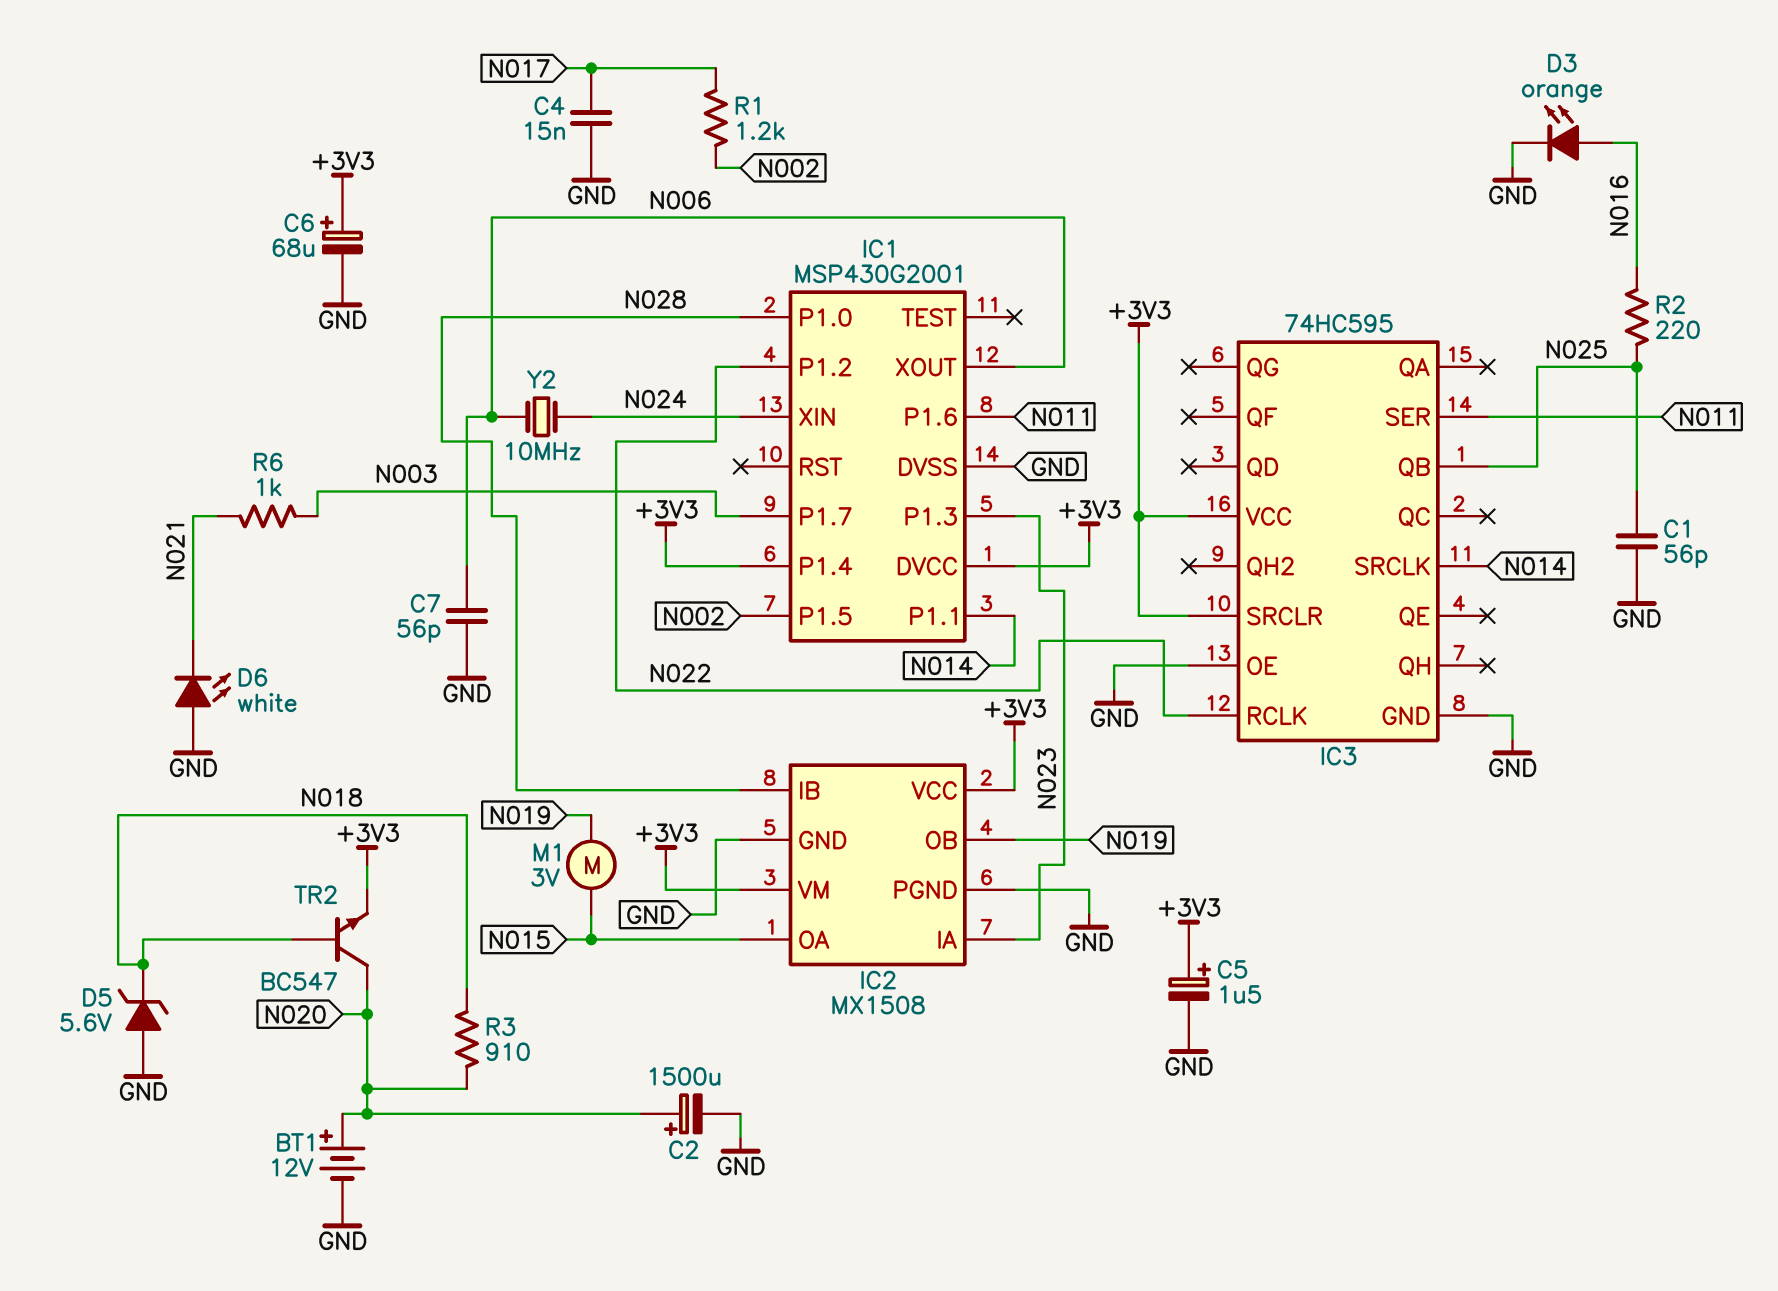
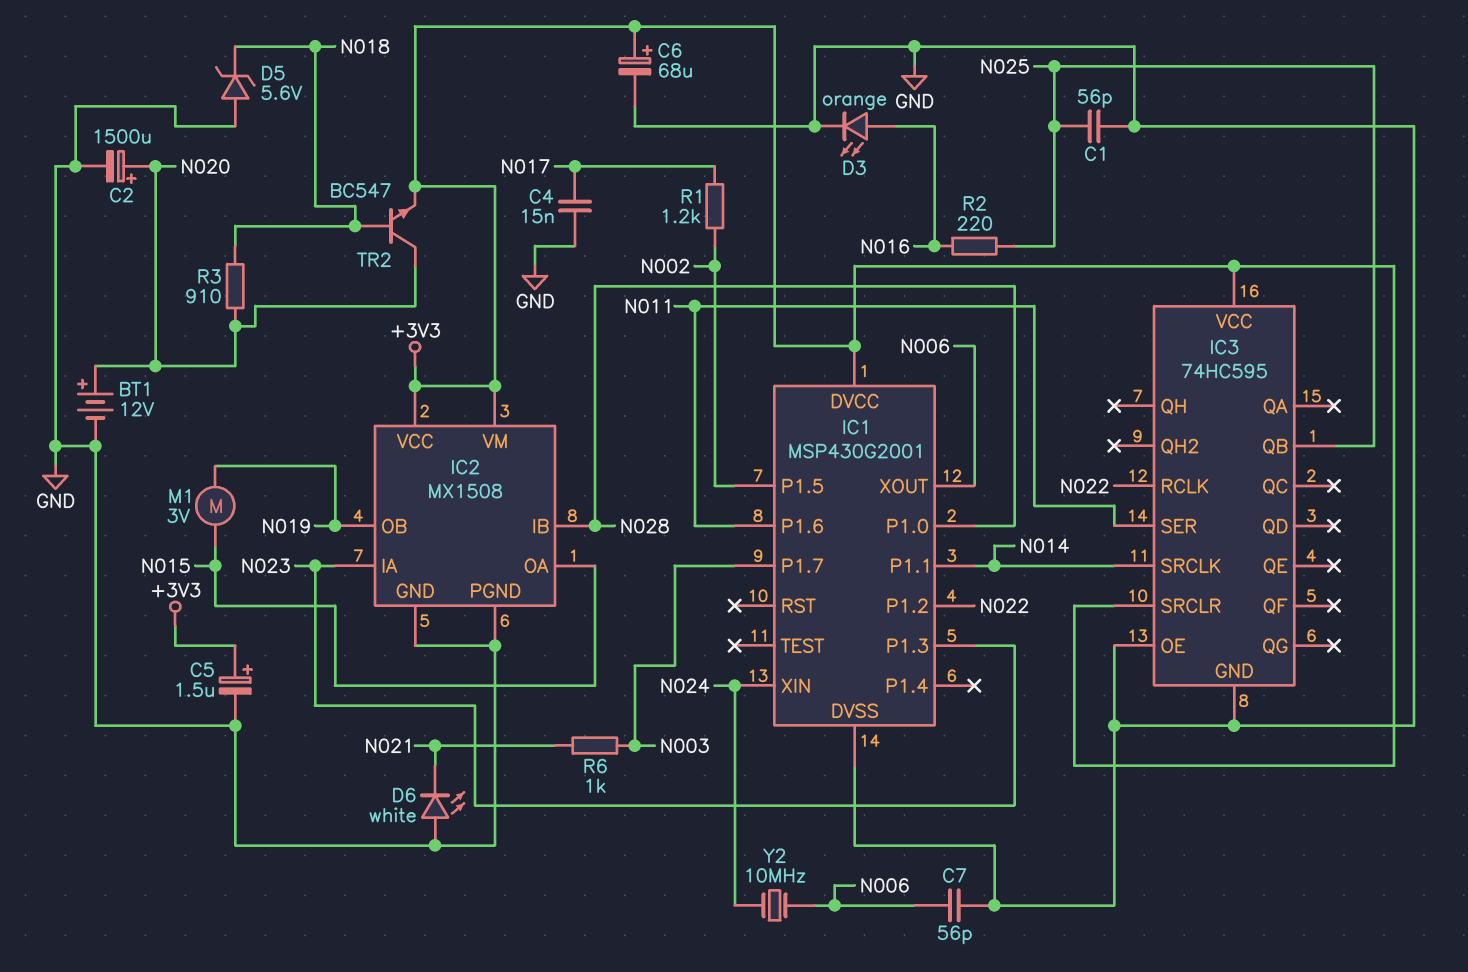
IC1 pin P1.4: +3V3 -> none

